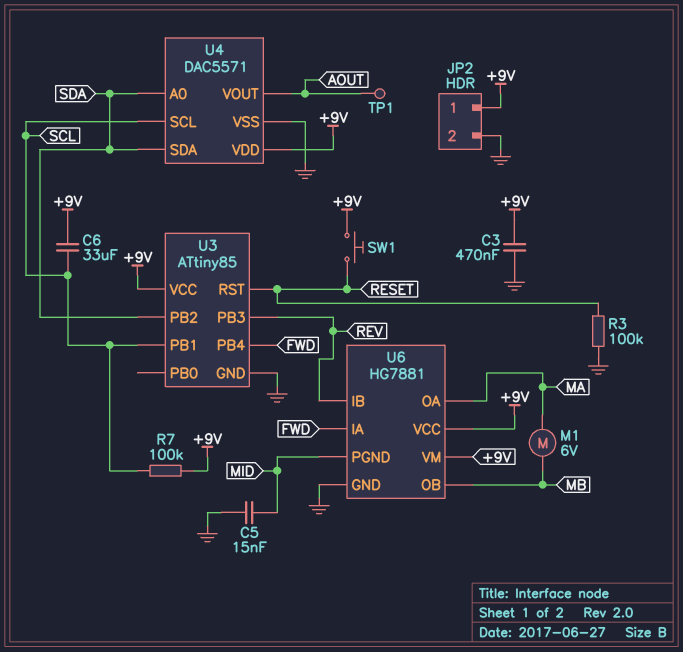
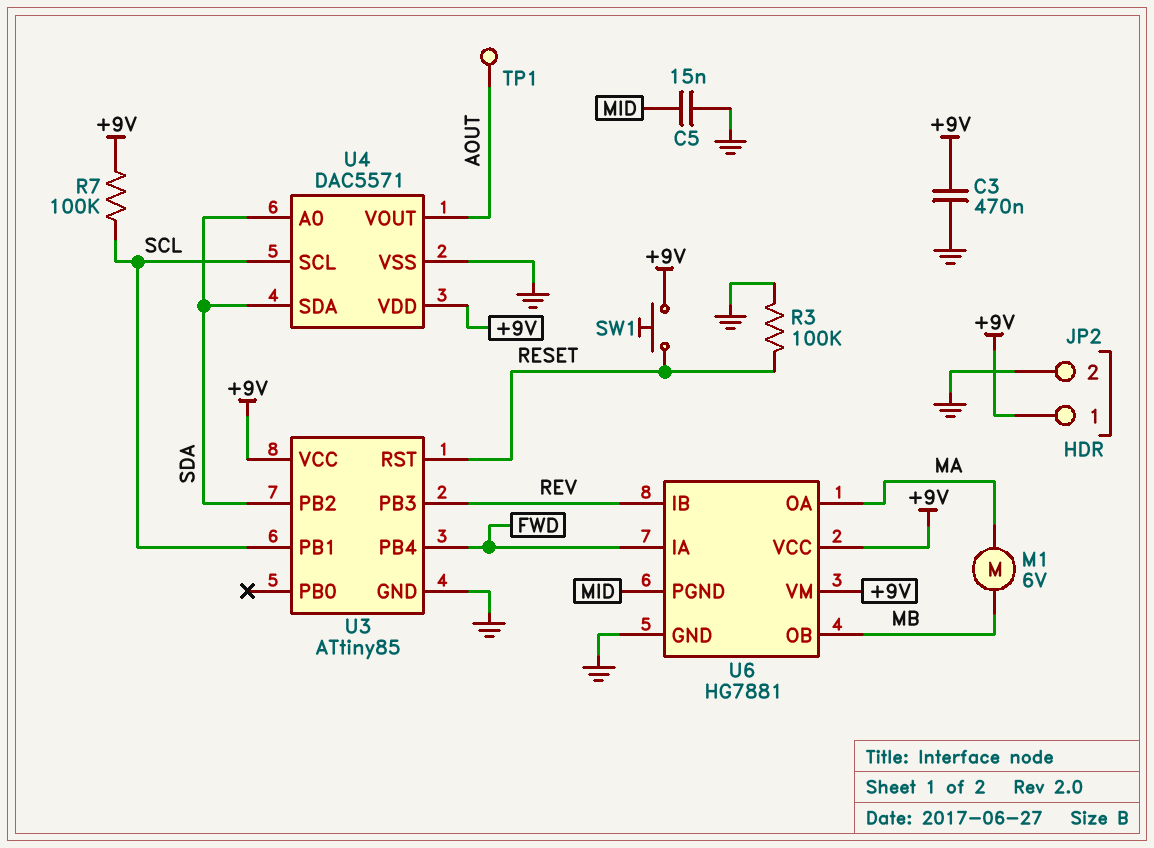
C6: 33uF (+9V, SCL) -> none

